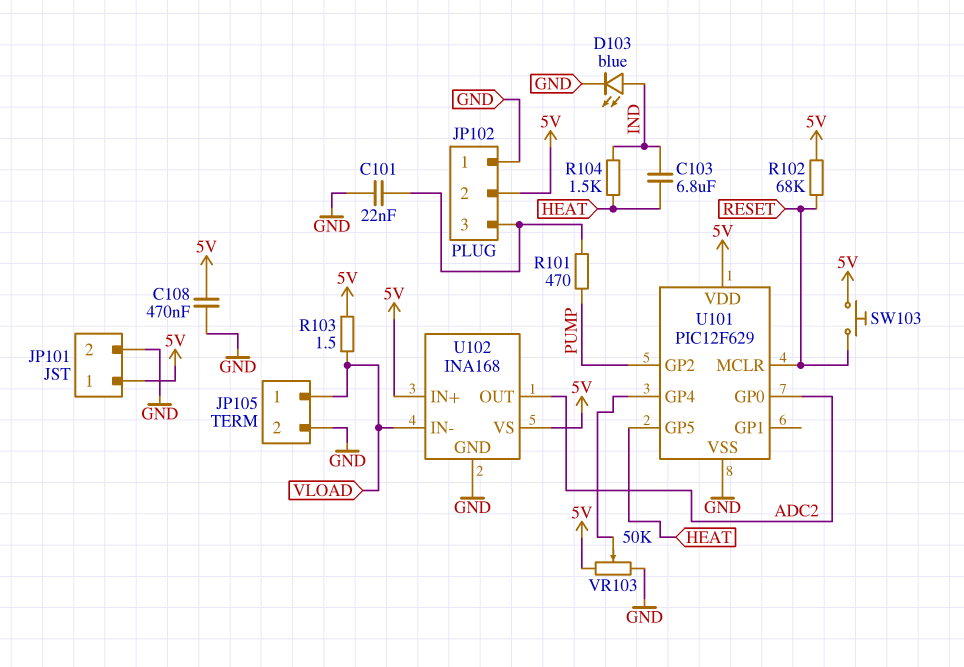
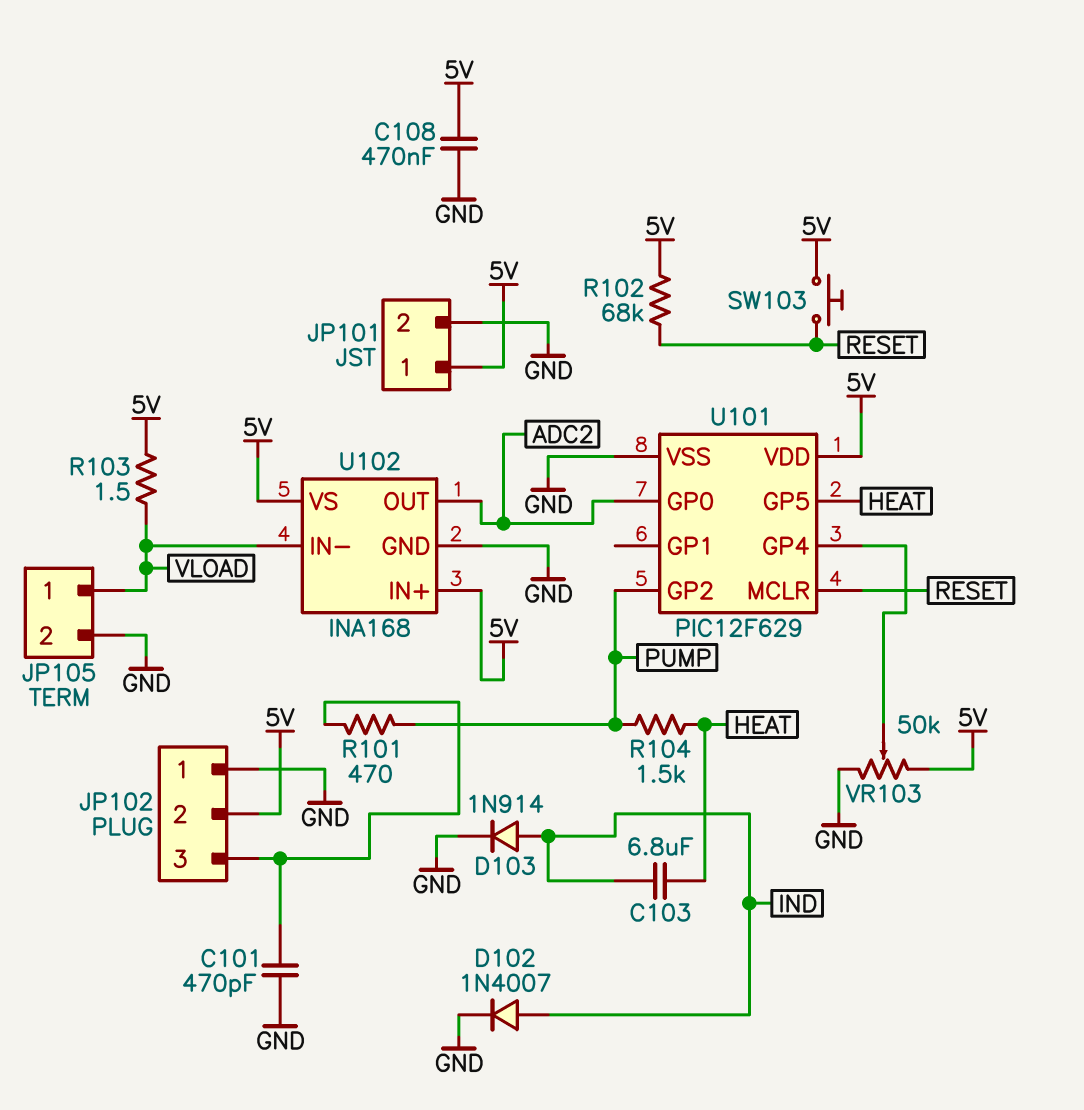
C101: 22nF (GND, JP102/3) -> 470pF (GND, JP102/3)
D102: none -> diode 1N4007 (A IND, K GND)
D103: LED blue (A IND, K GND) -> diode 1N914 (A IND, K GND)
R104: 1.5k (HEAT, IND) -> 1.5k (HEAT, PUMP)

